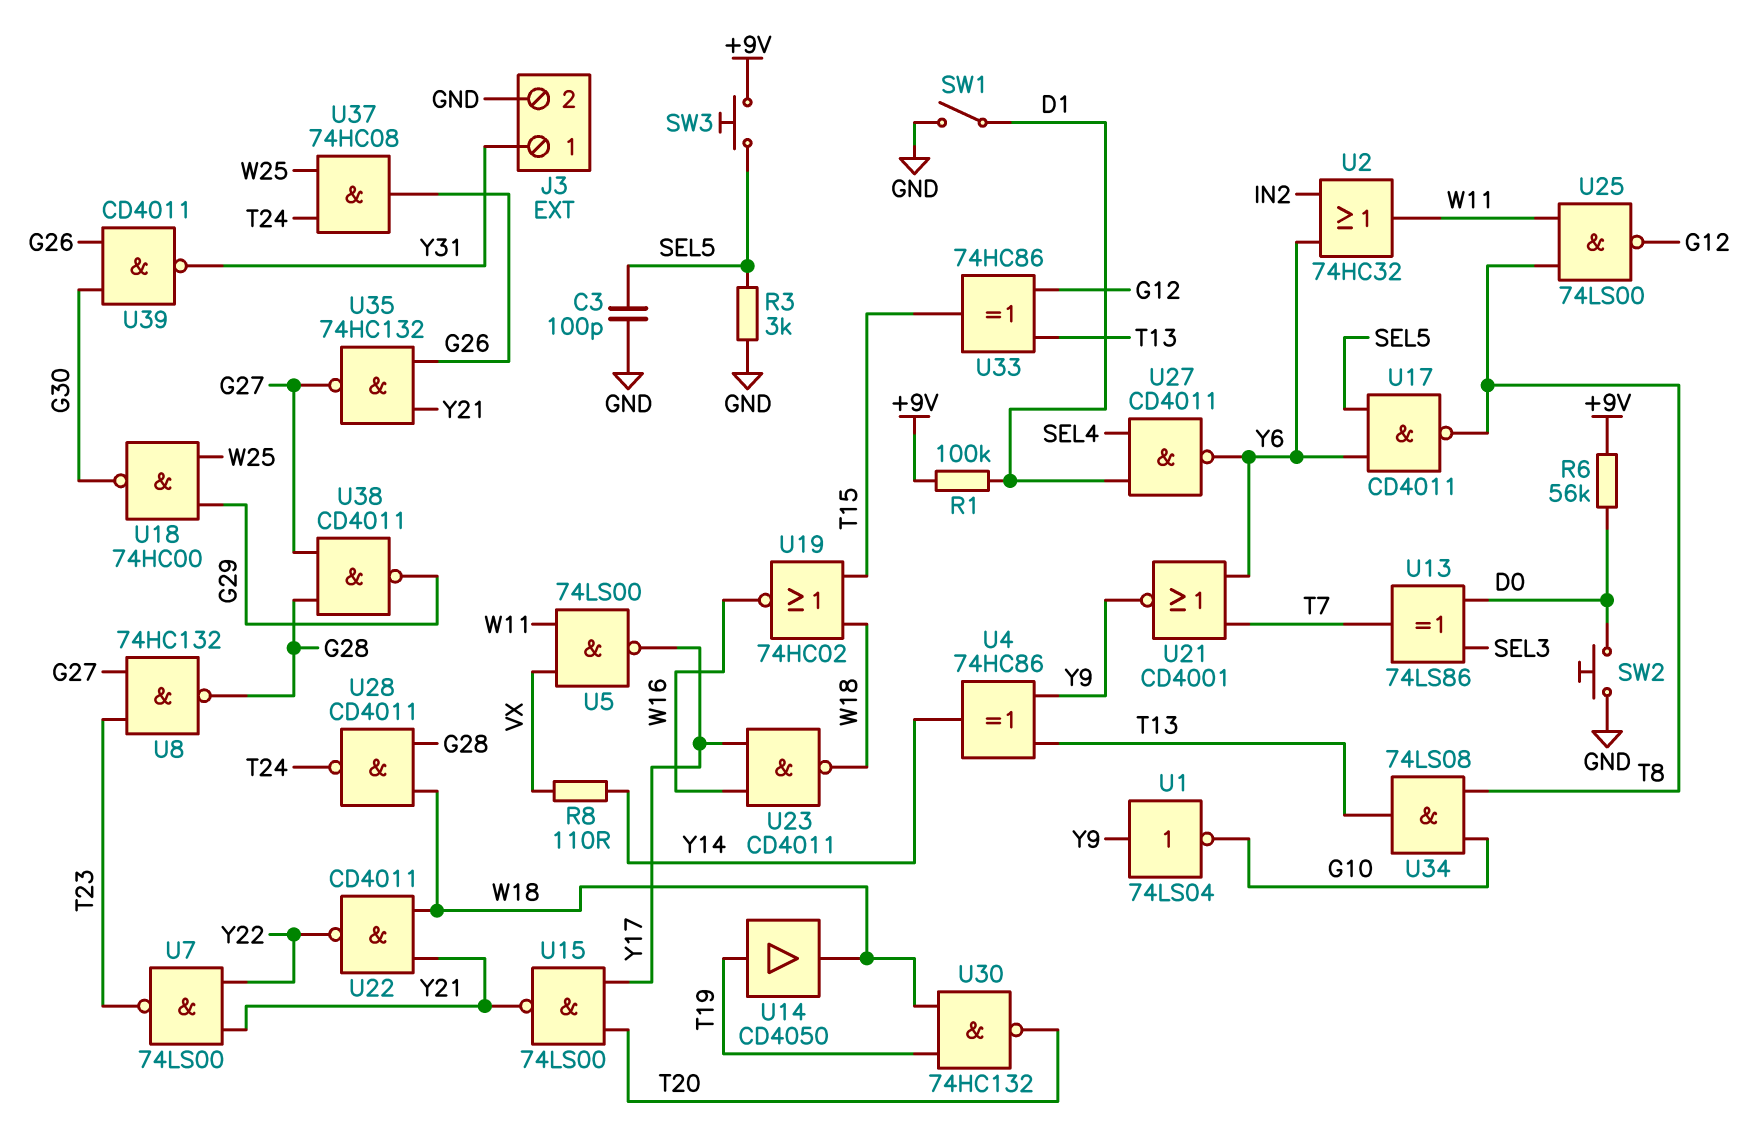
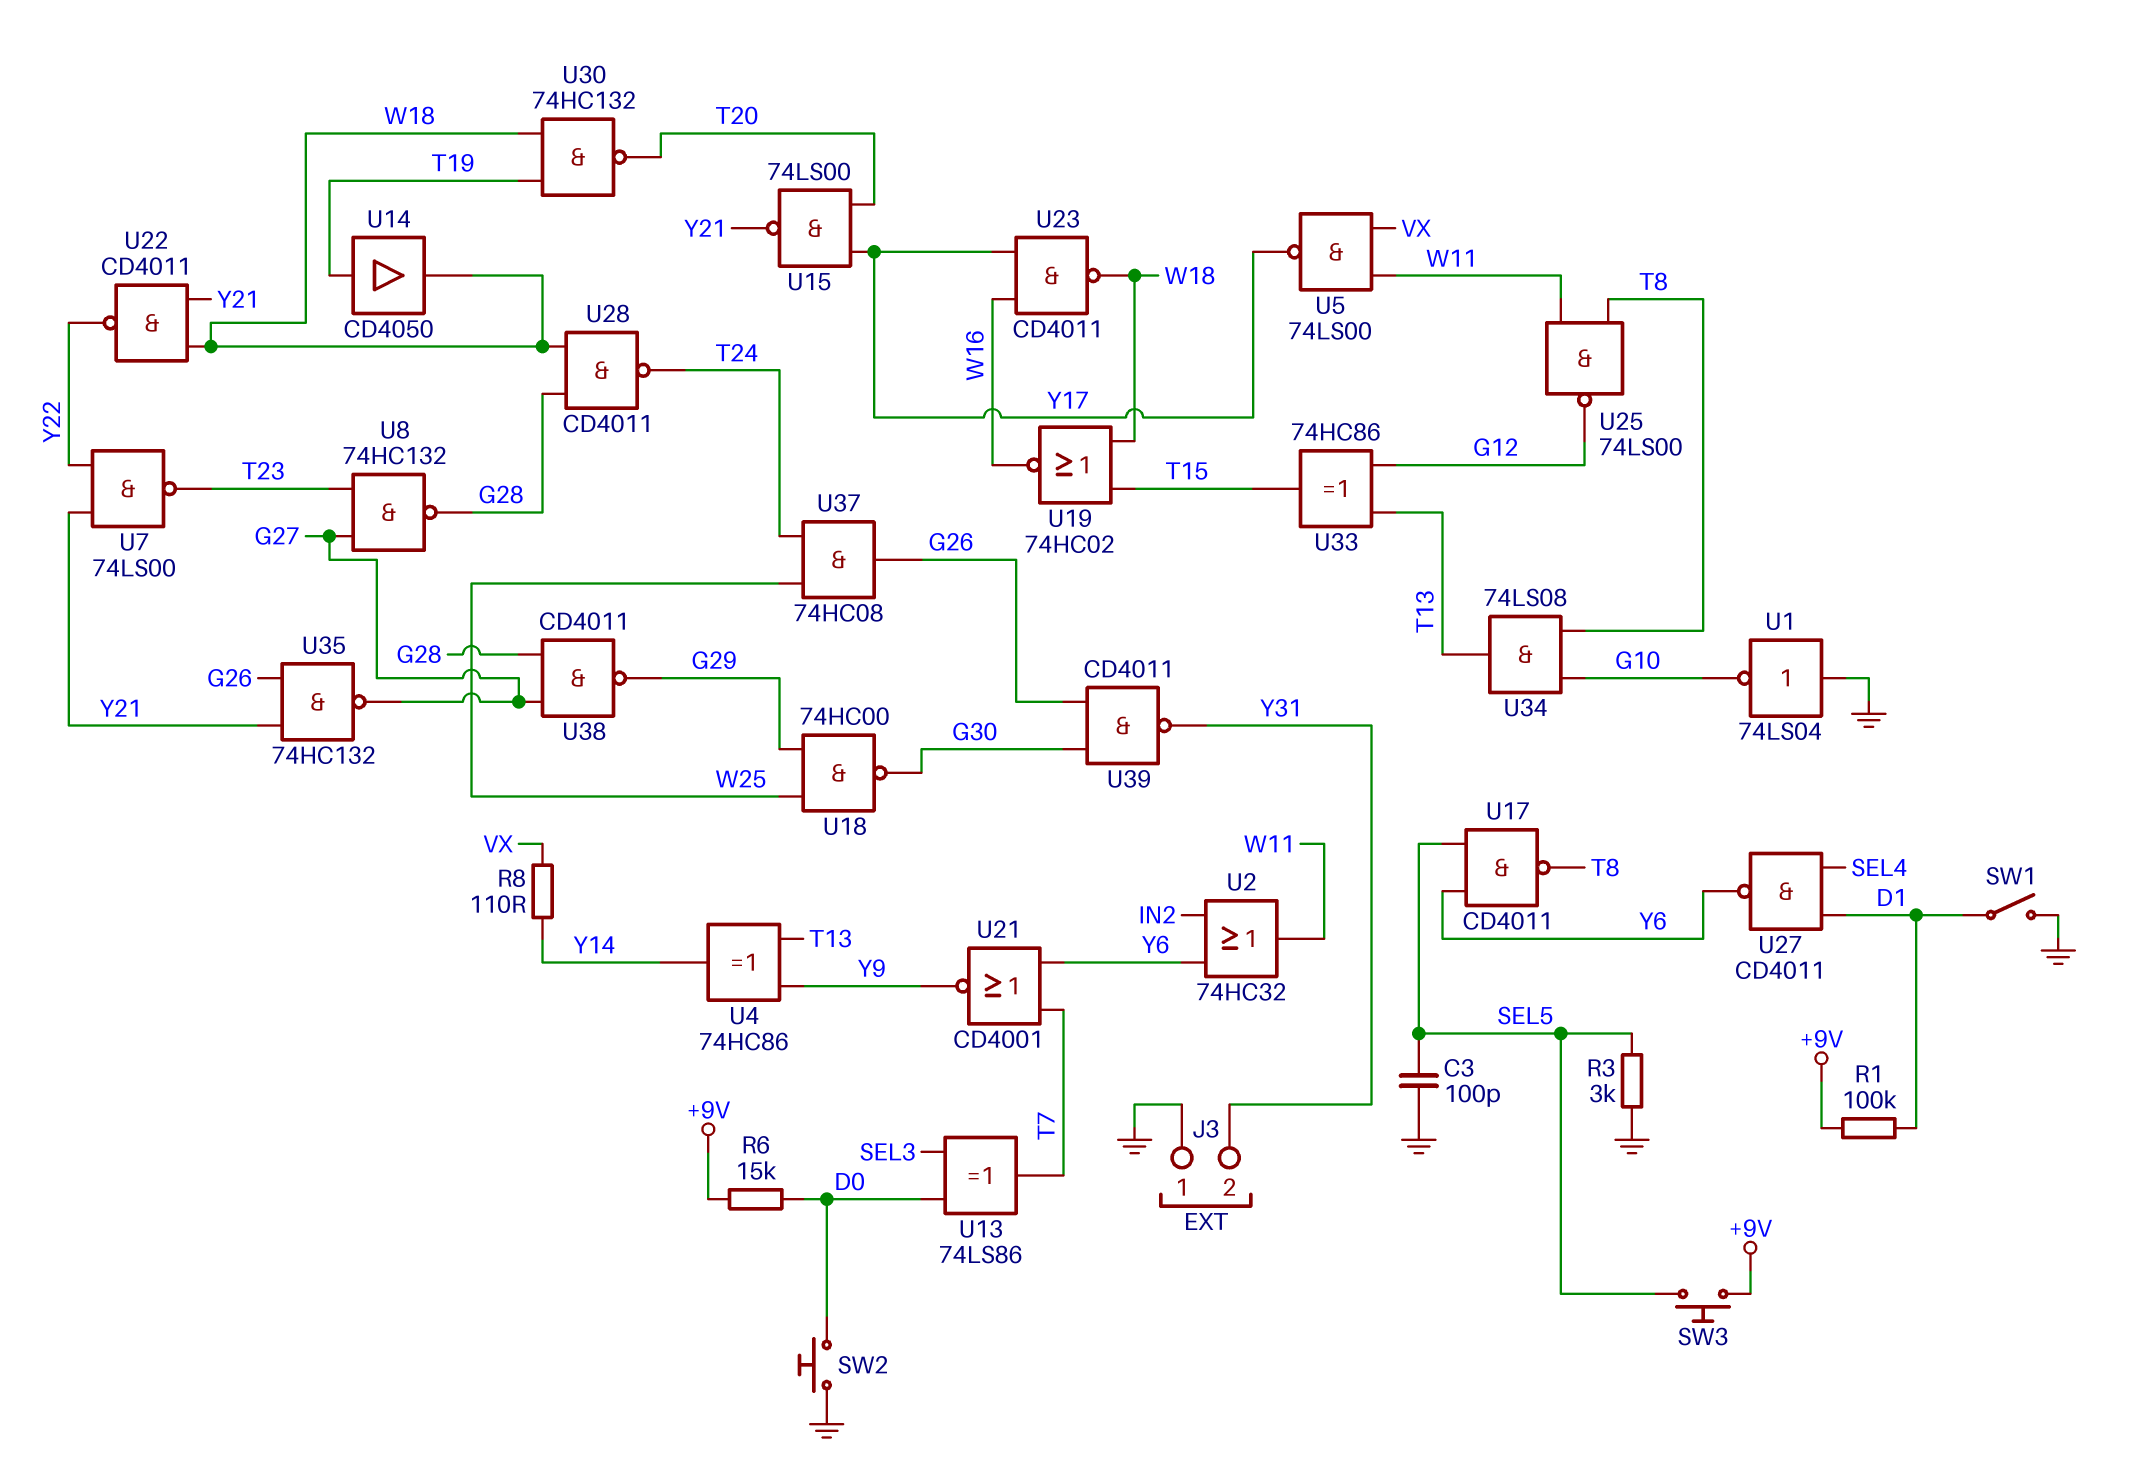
J3 pin 1: Y31 -> GND
J3 pin 2: GND -> Y31
R6: 56k (+9V, D0) -> 15k (+9V, D0)
U1: NOT 74LS04 (in Y9, out G10) -> NOT 74LS04 (in GND, out G10)

